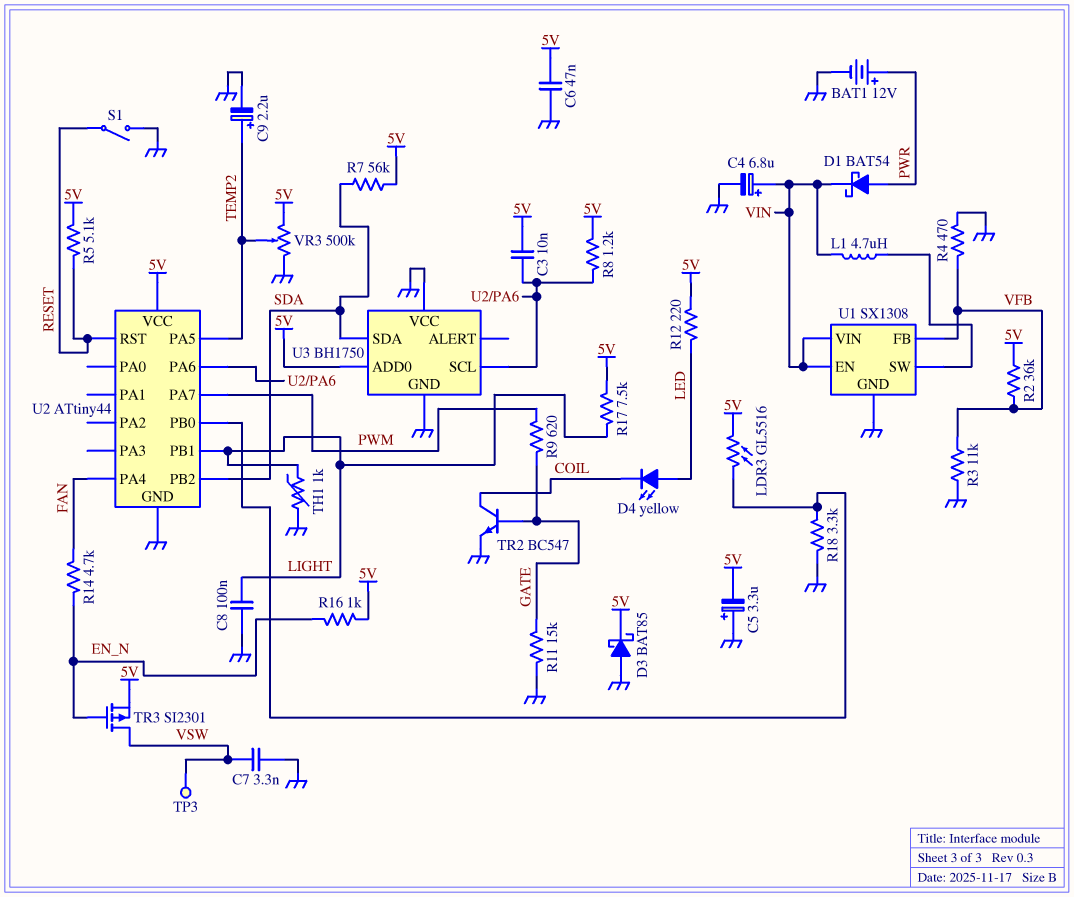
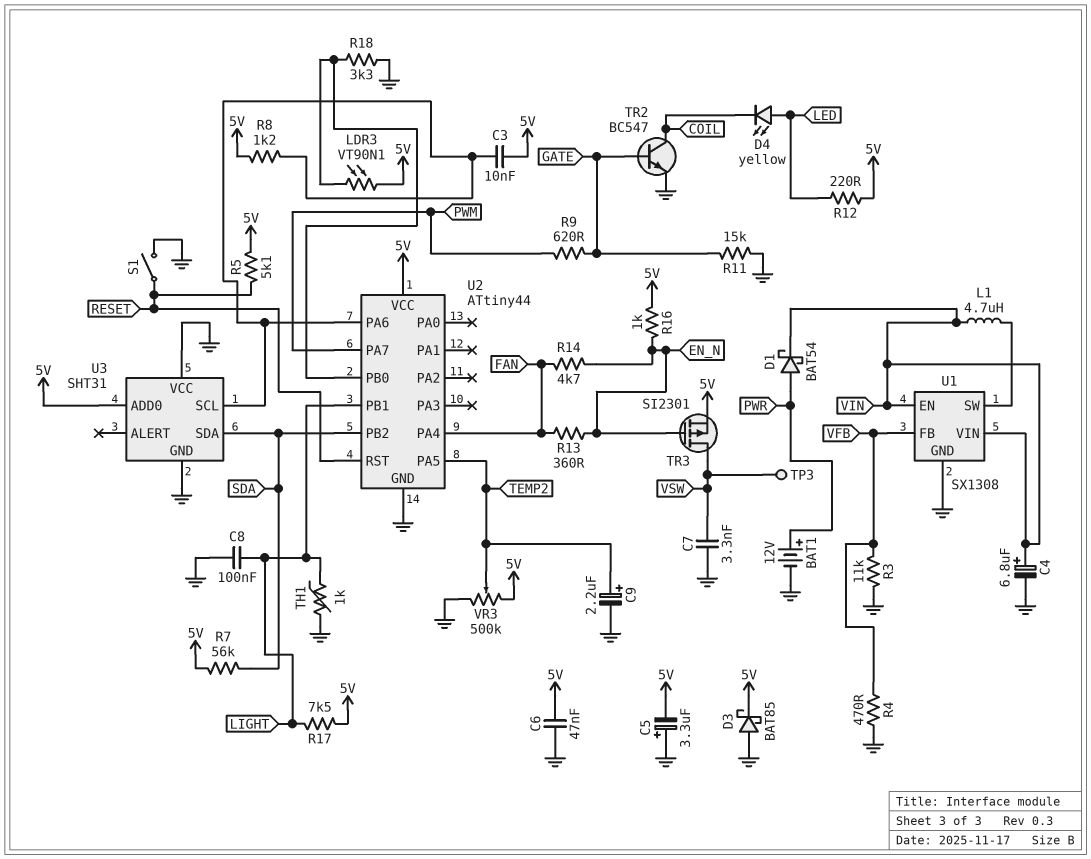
LDR3: GL5516 (5V, U2/PB0) -> VT90N1 (5V, U2/PB0)
R2: 36k (5V, VFB) -> none
R13: none -> 360 (EN_N, FAN)
U3: BH1750 -> SHT31

